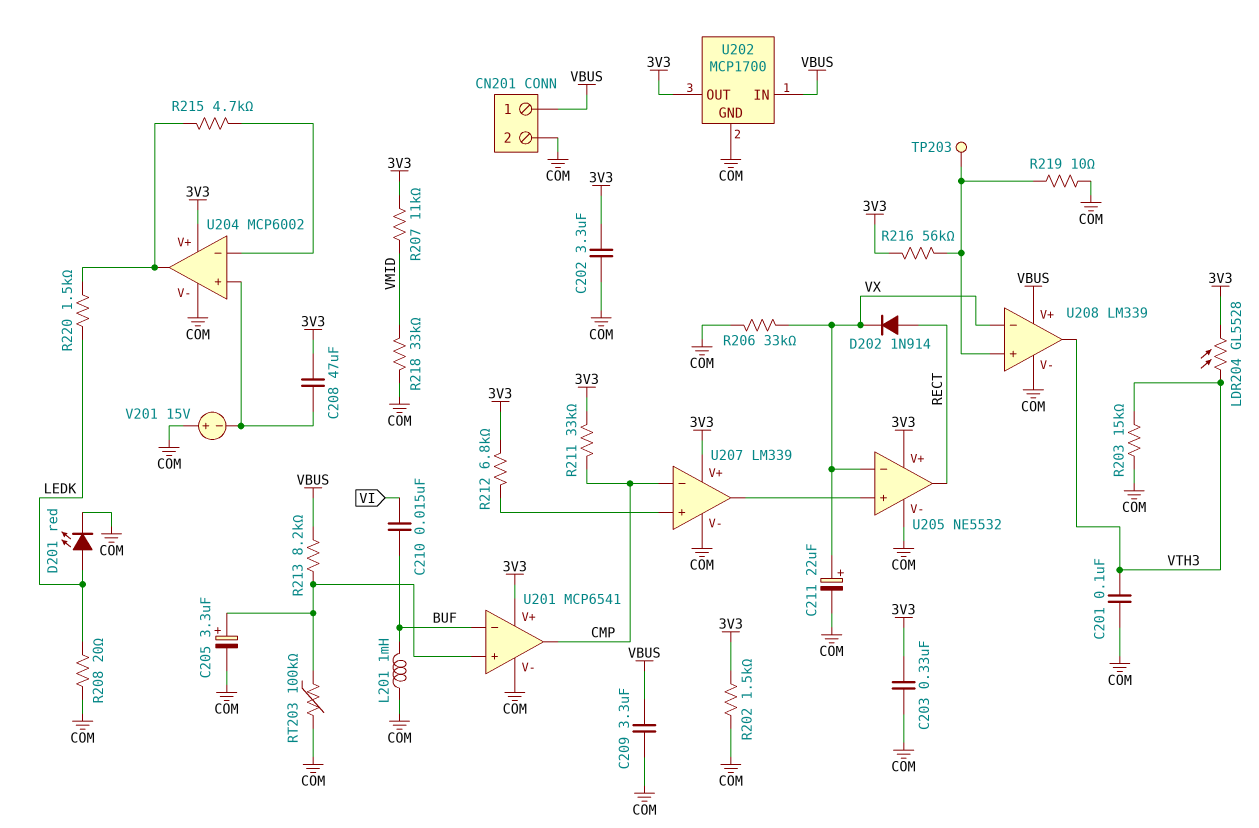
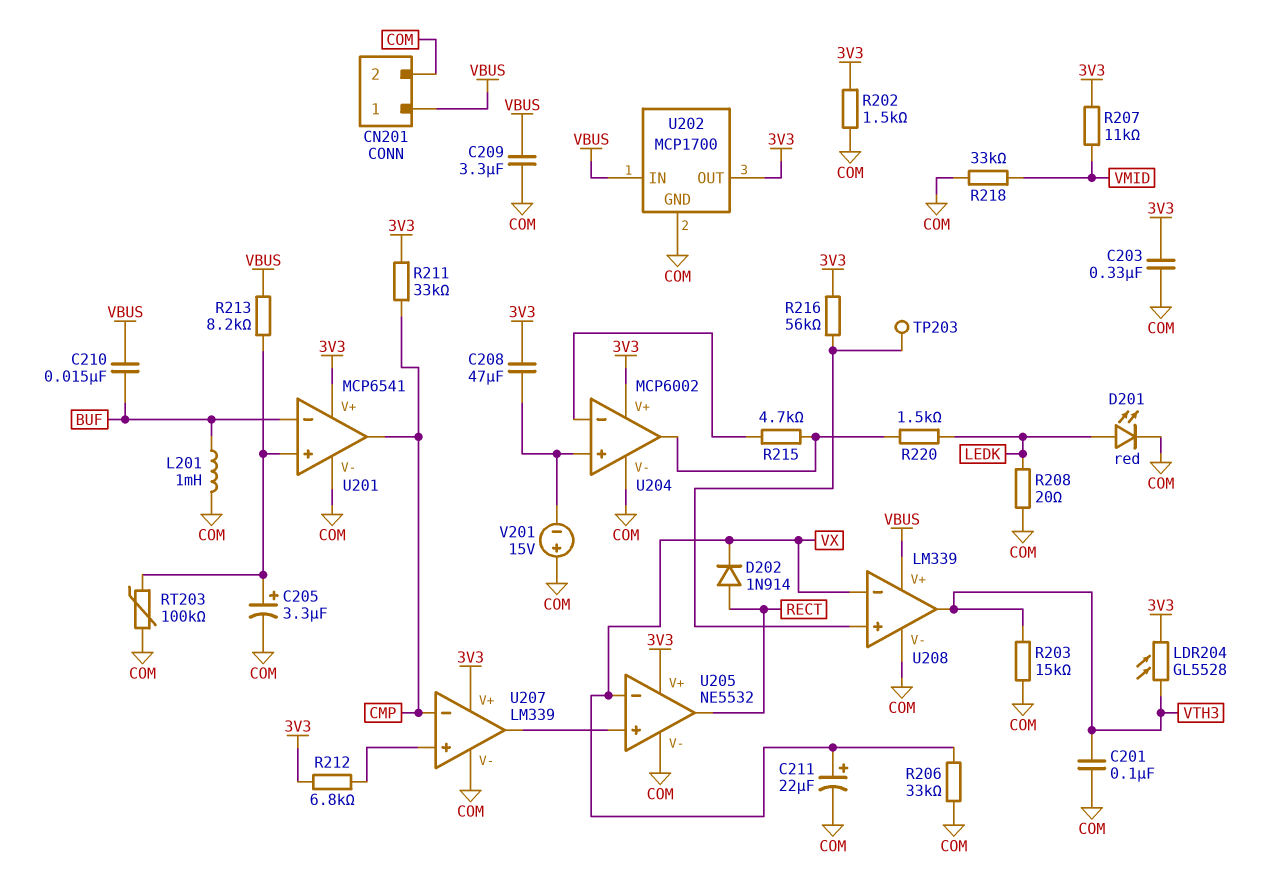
C202: 3.3uF (3V3, COM) -> none
C210: 15nF (BUF, VI) -> 15nF (BUF, VBUS)
R219: 10 (COM, U208/in+) -> none

